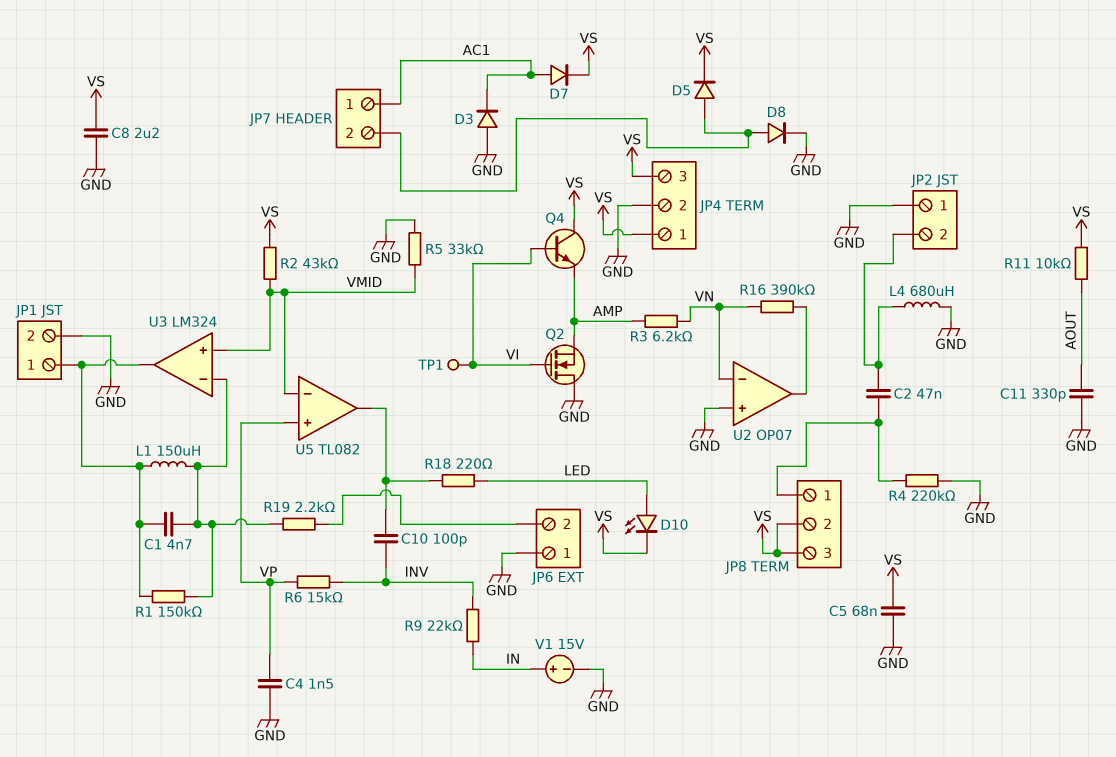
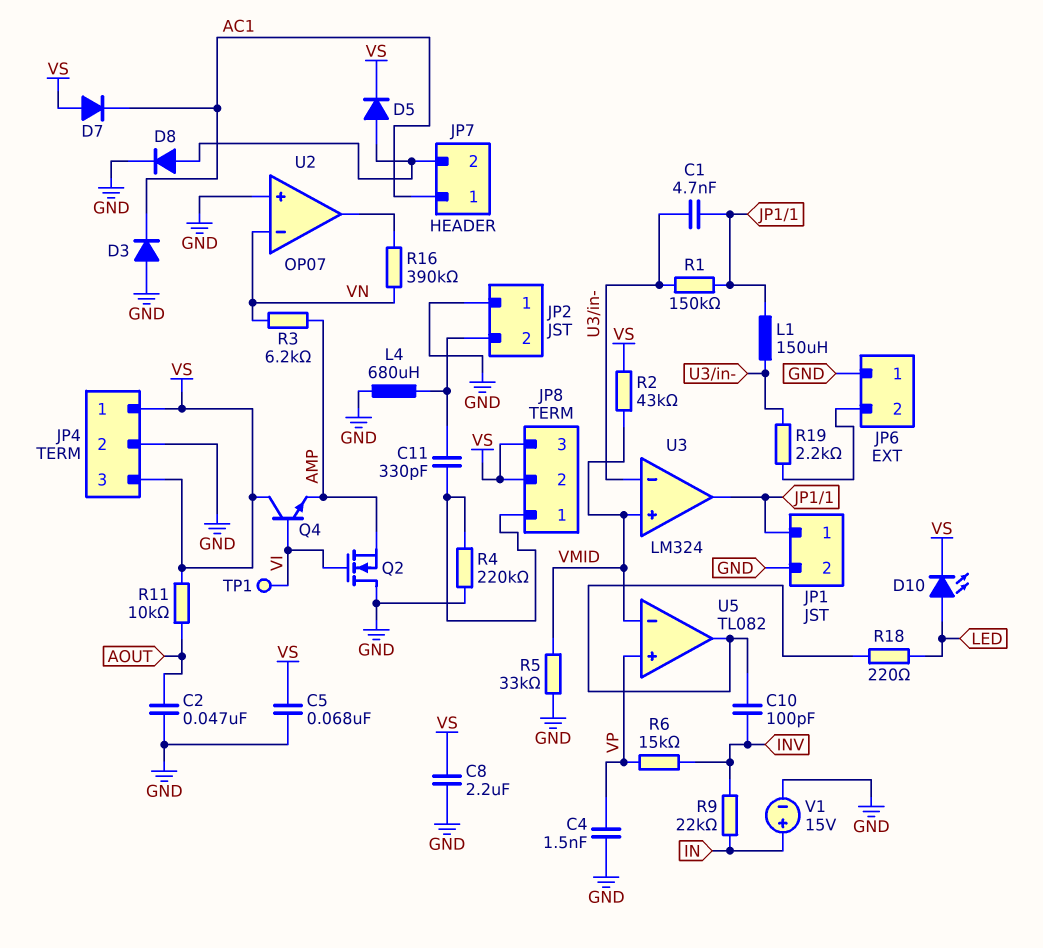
C2: 47nF (JP2/2, JP8/1) -> 47nF (AOUT, GND)
C11: 330pF (AOUT, GND) -> 330pF (JP2/2, JP8/1)
D7: diode (A AC1, K VS) -> diode (A VS, K AC1)

